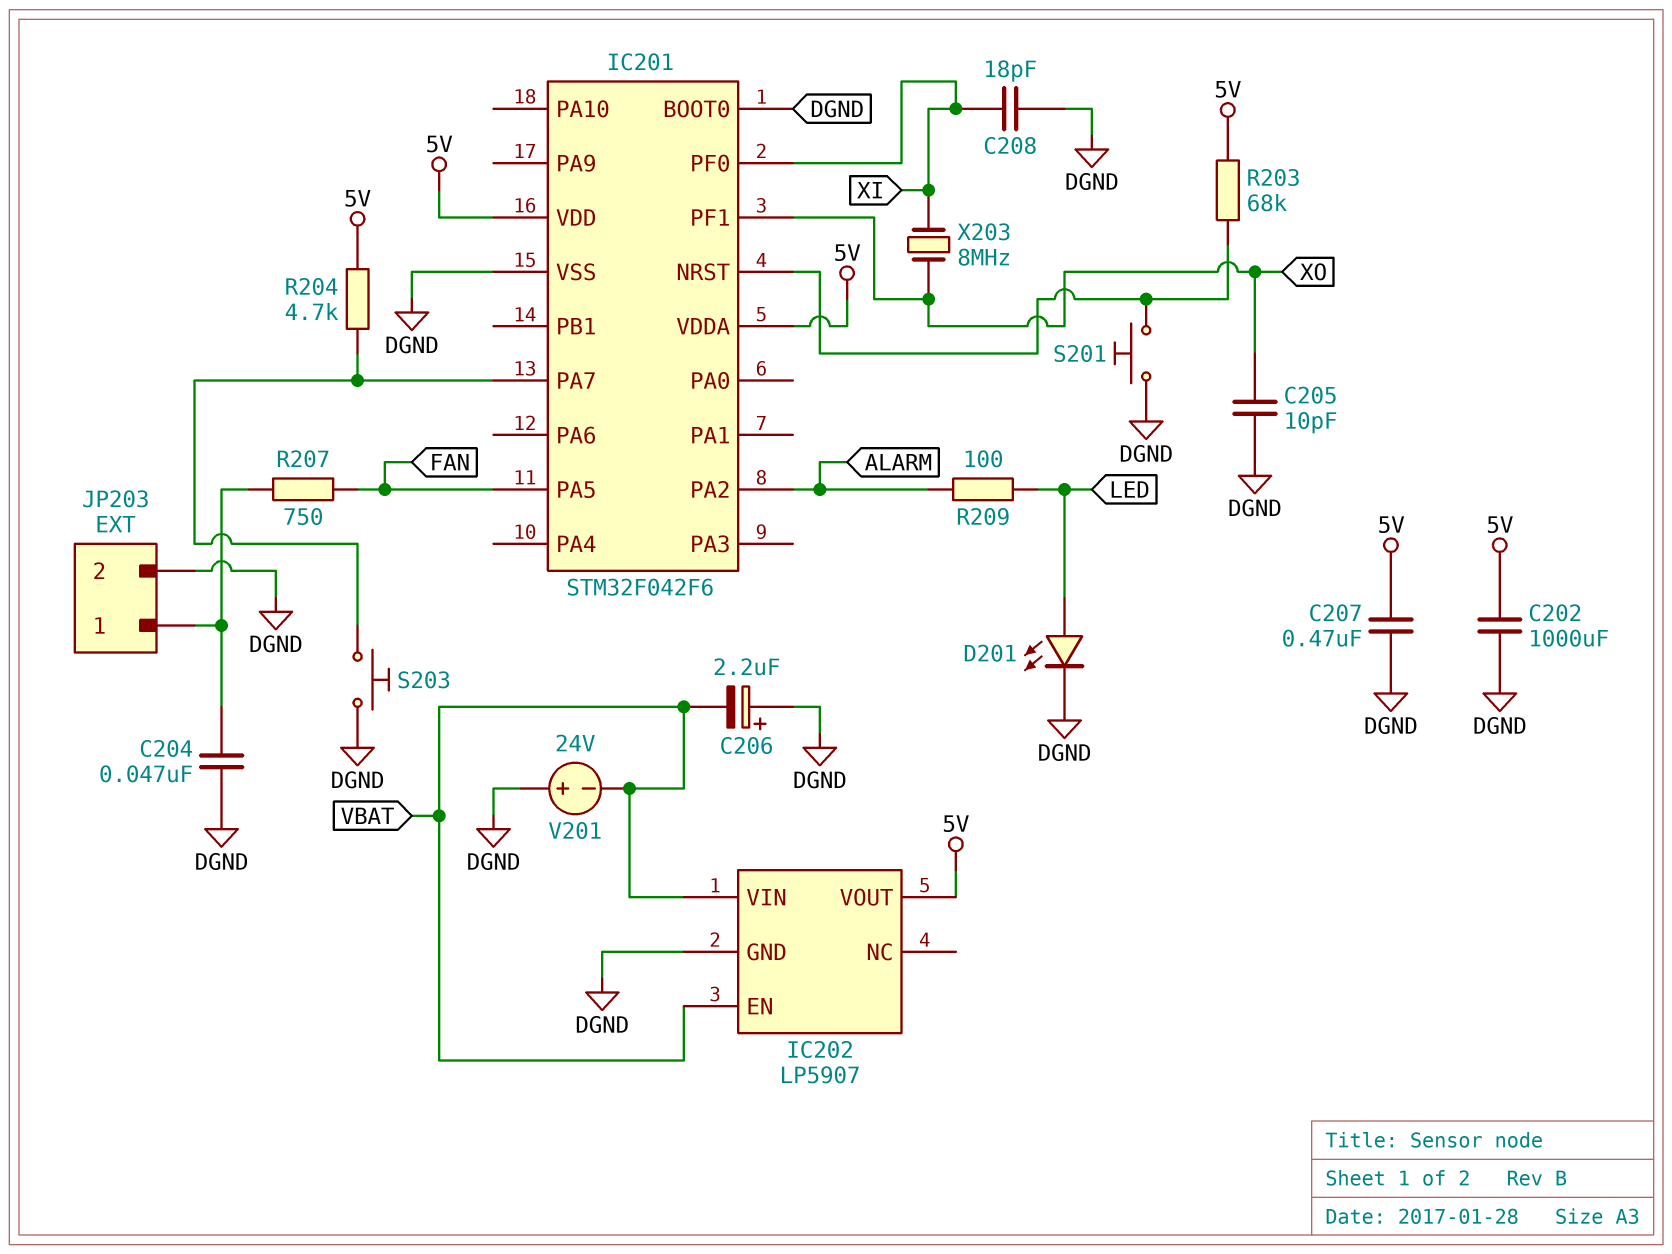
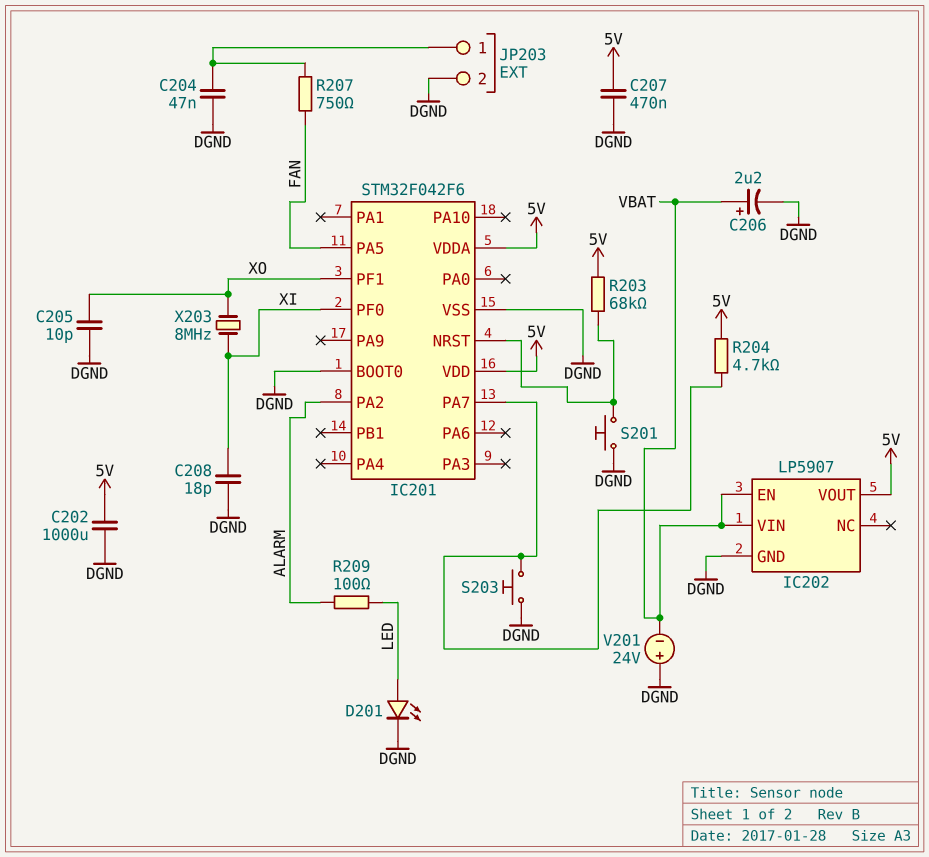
C206: 2.2uF (plus DGND, minus VBAT) -> 2.2uF (plus VBAT, minus DGND)

